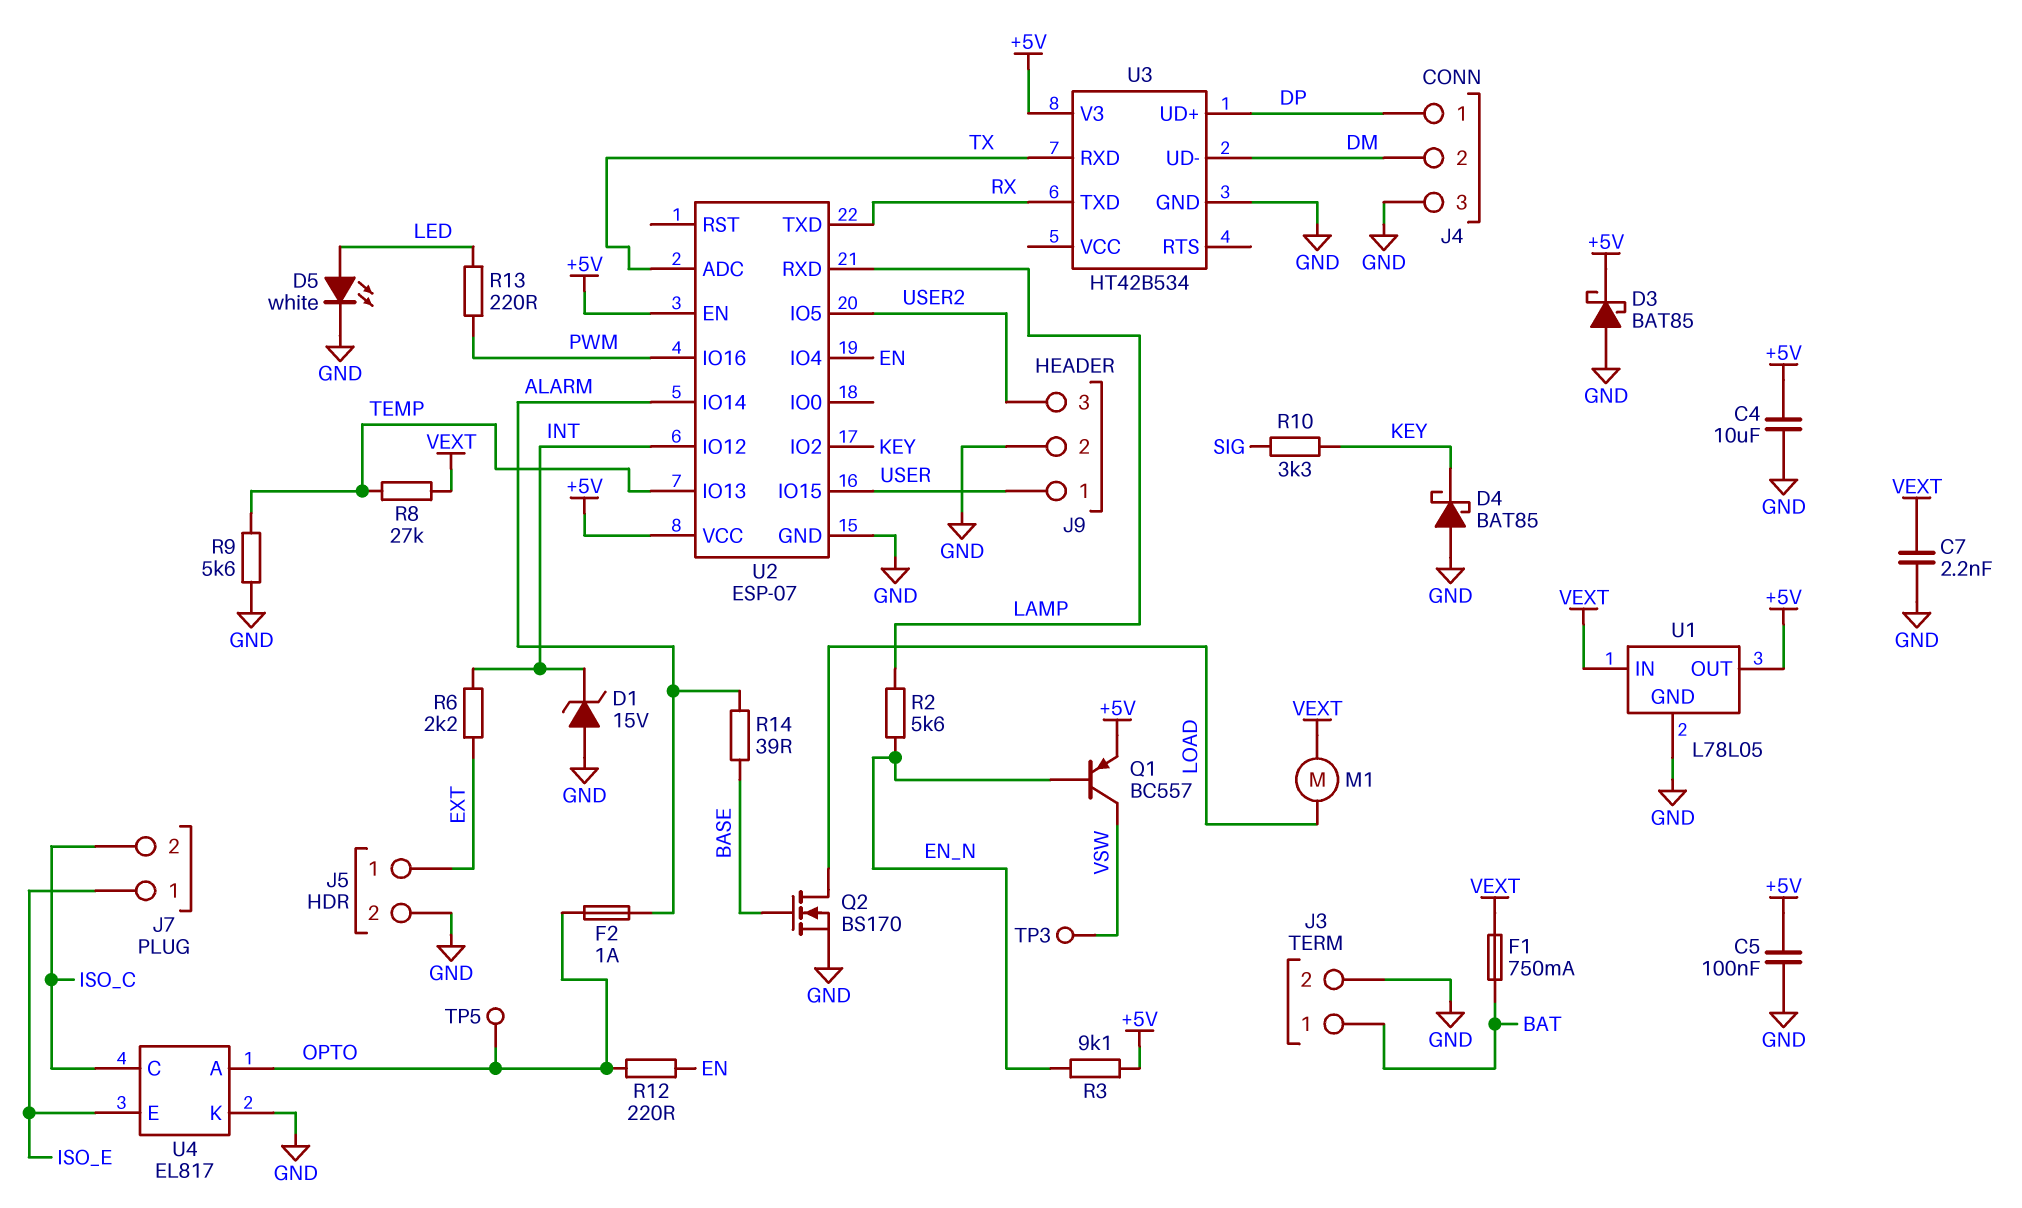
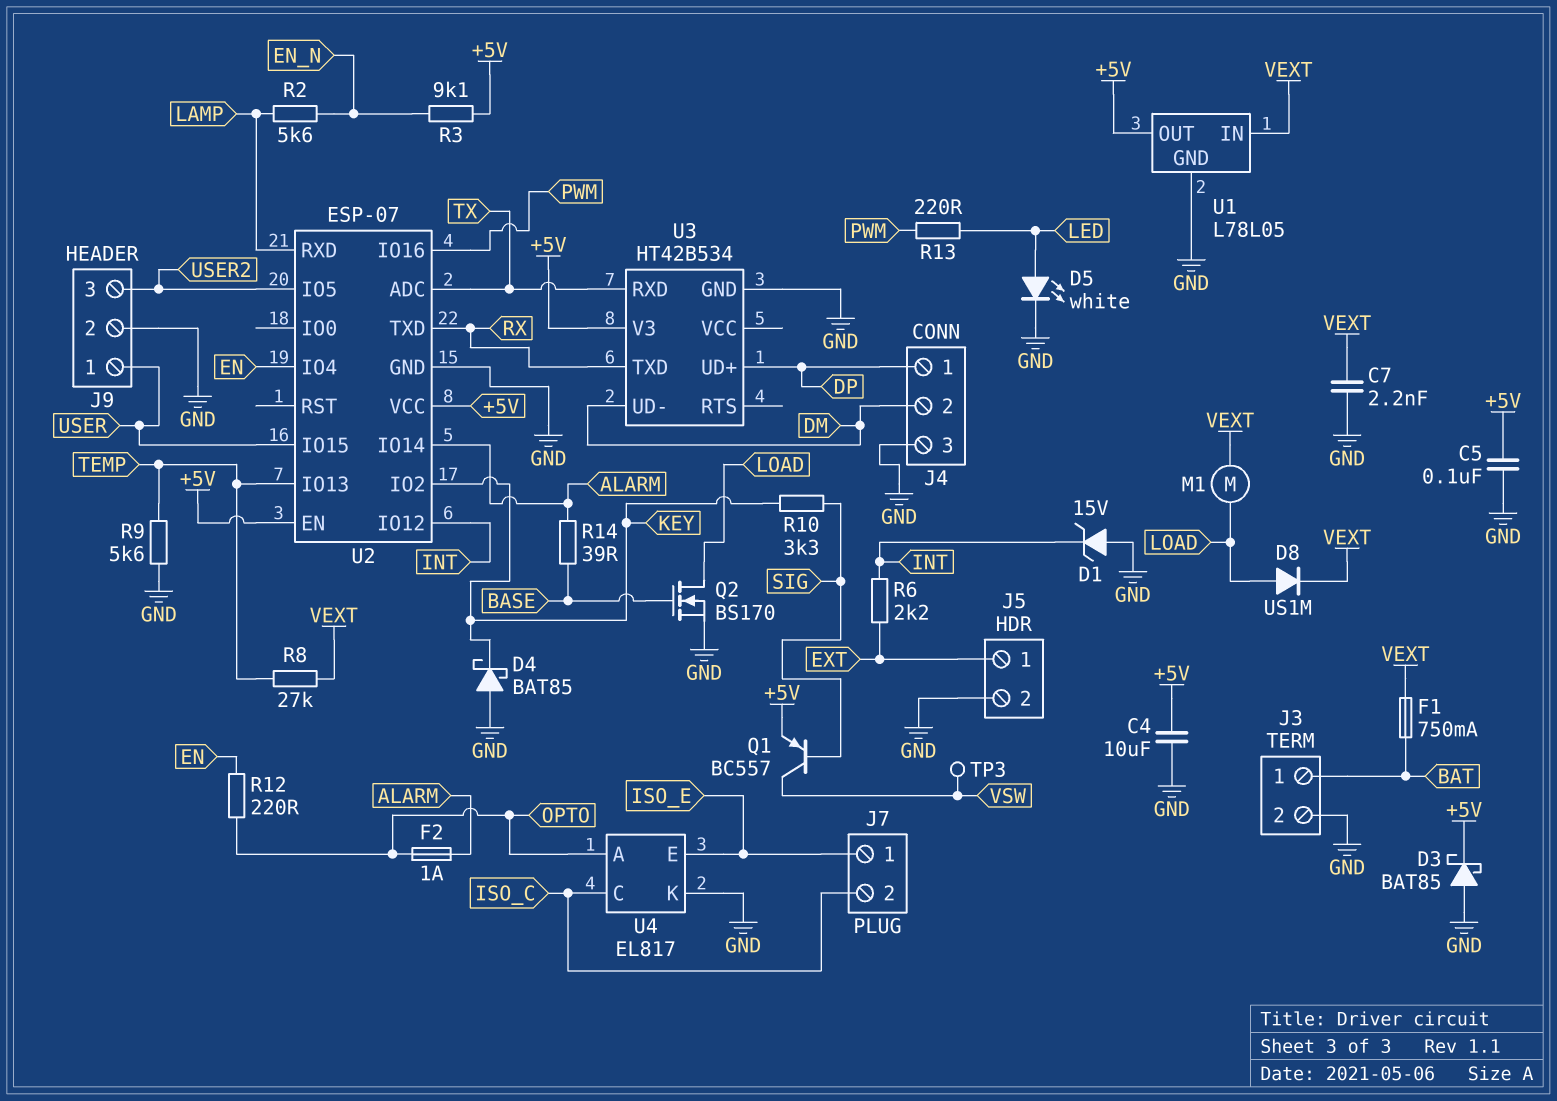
D8: none -> diode US1M (A LOAD, K VEXT)
Q1: PNP BC557 (B EN_N, C VSW, E +5V) -> PNP BC557 (B SIG, C VSW, E +5V)
TP5: test point (OPTO) -> none

